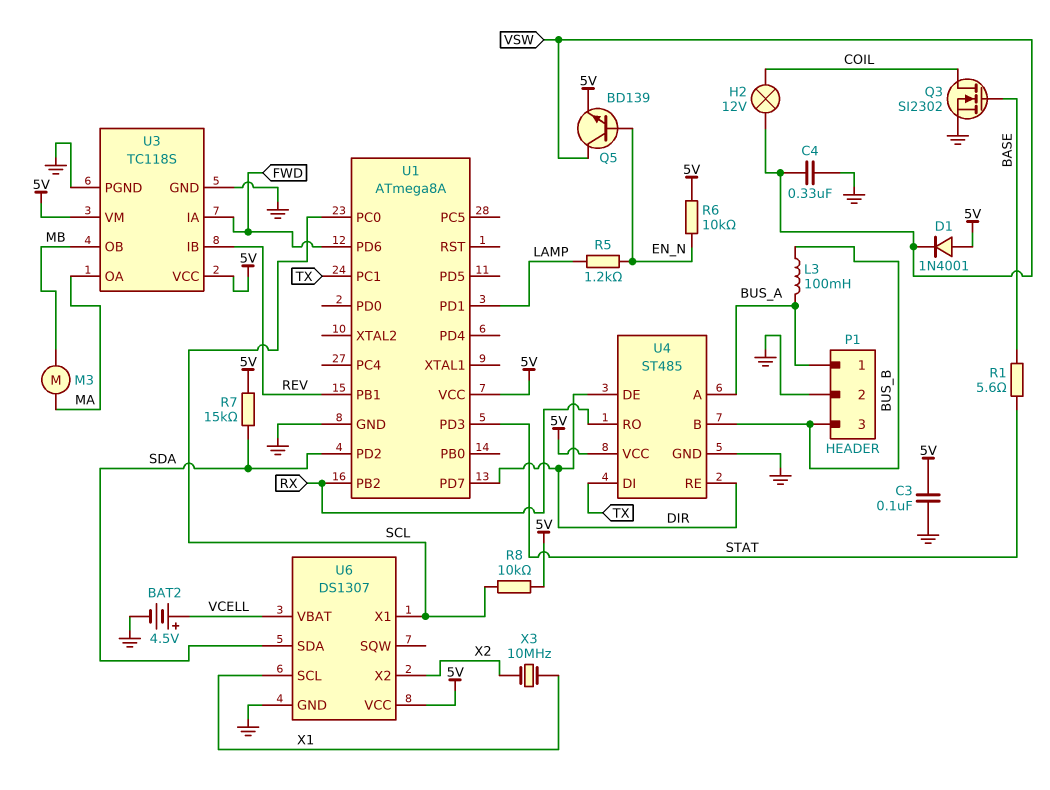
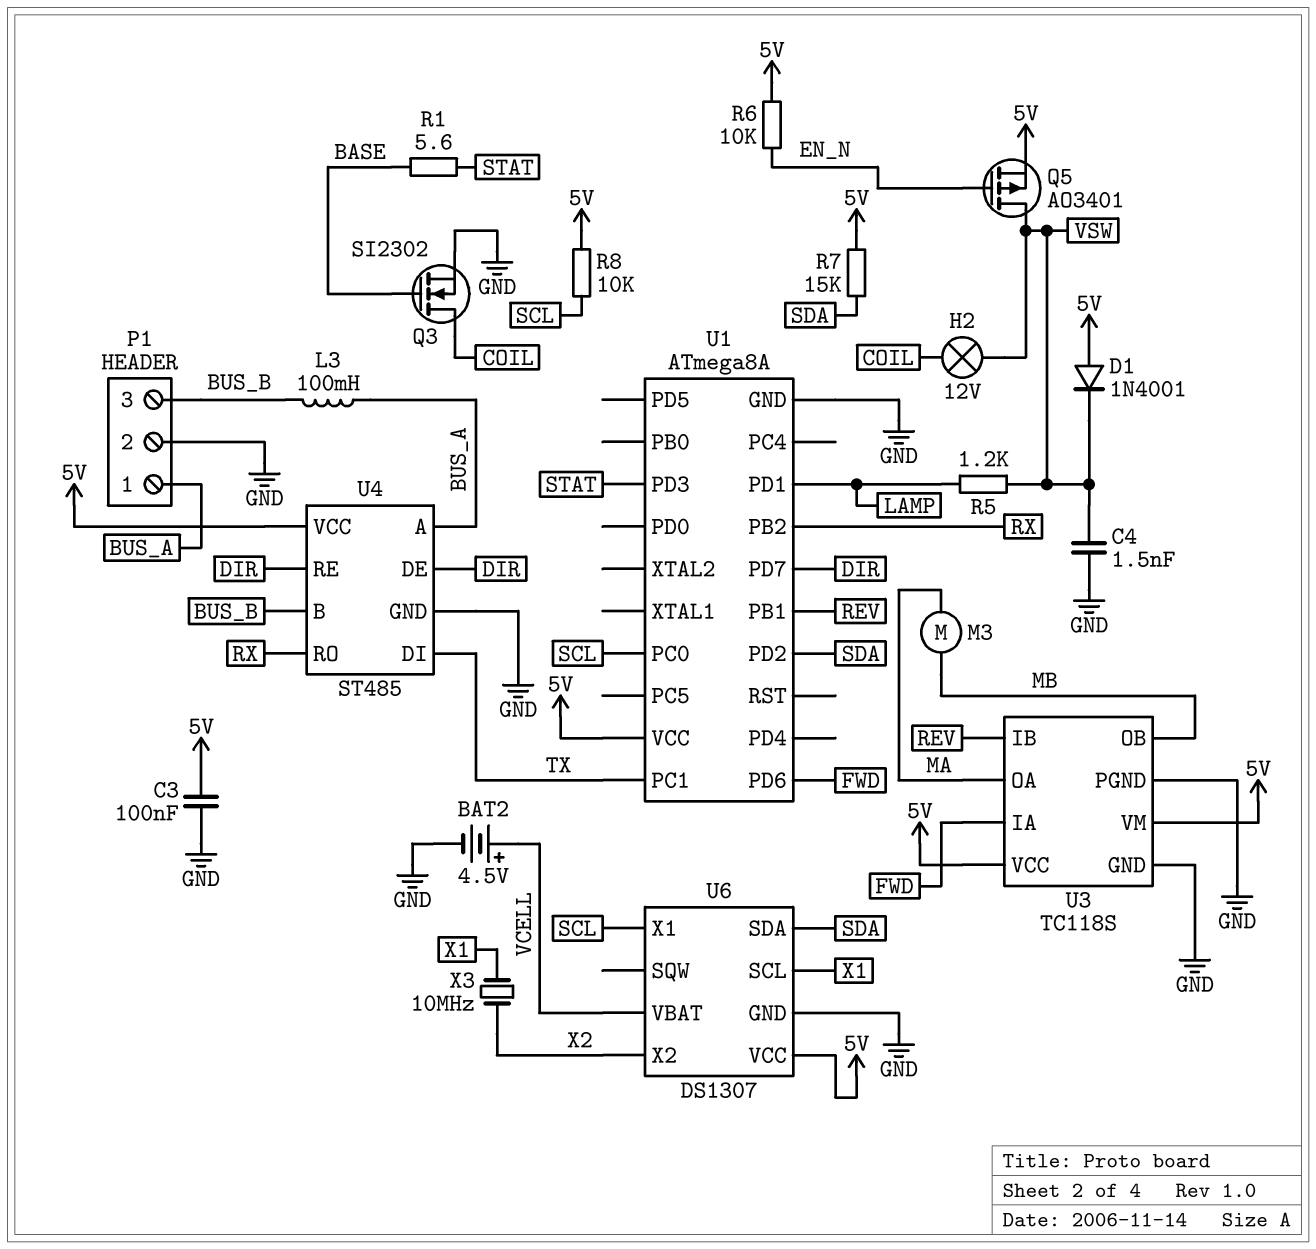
C4: 330nF (GND, VSW) -> 1.5nF (GND, VSW)
Q5: NPN BD139 (B EN_N, C VSW, E 5V) -> PMOS AO3401 (G EN_N, D VSW, S 5V)
R5: 1.2k (EN_N, LAMP) -> 1.2k (LAMP, VSW)

